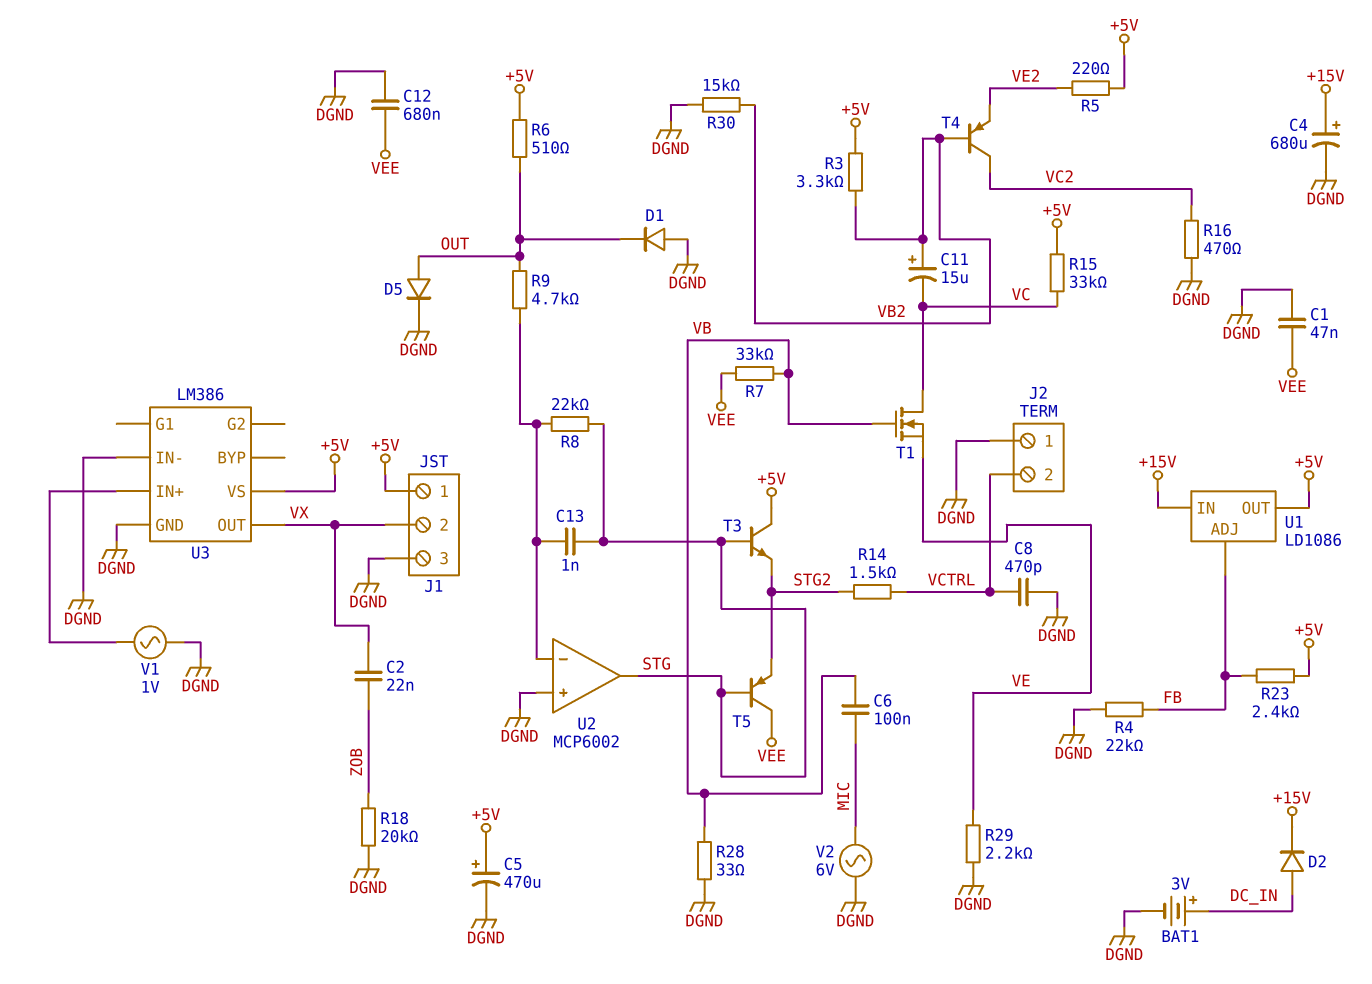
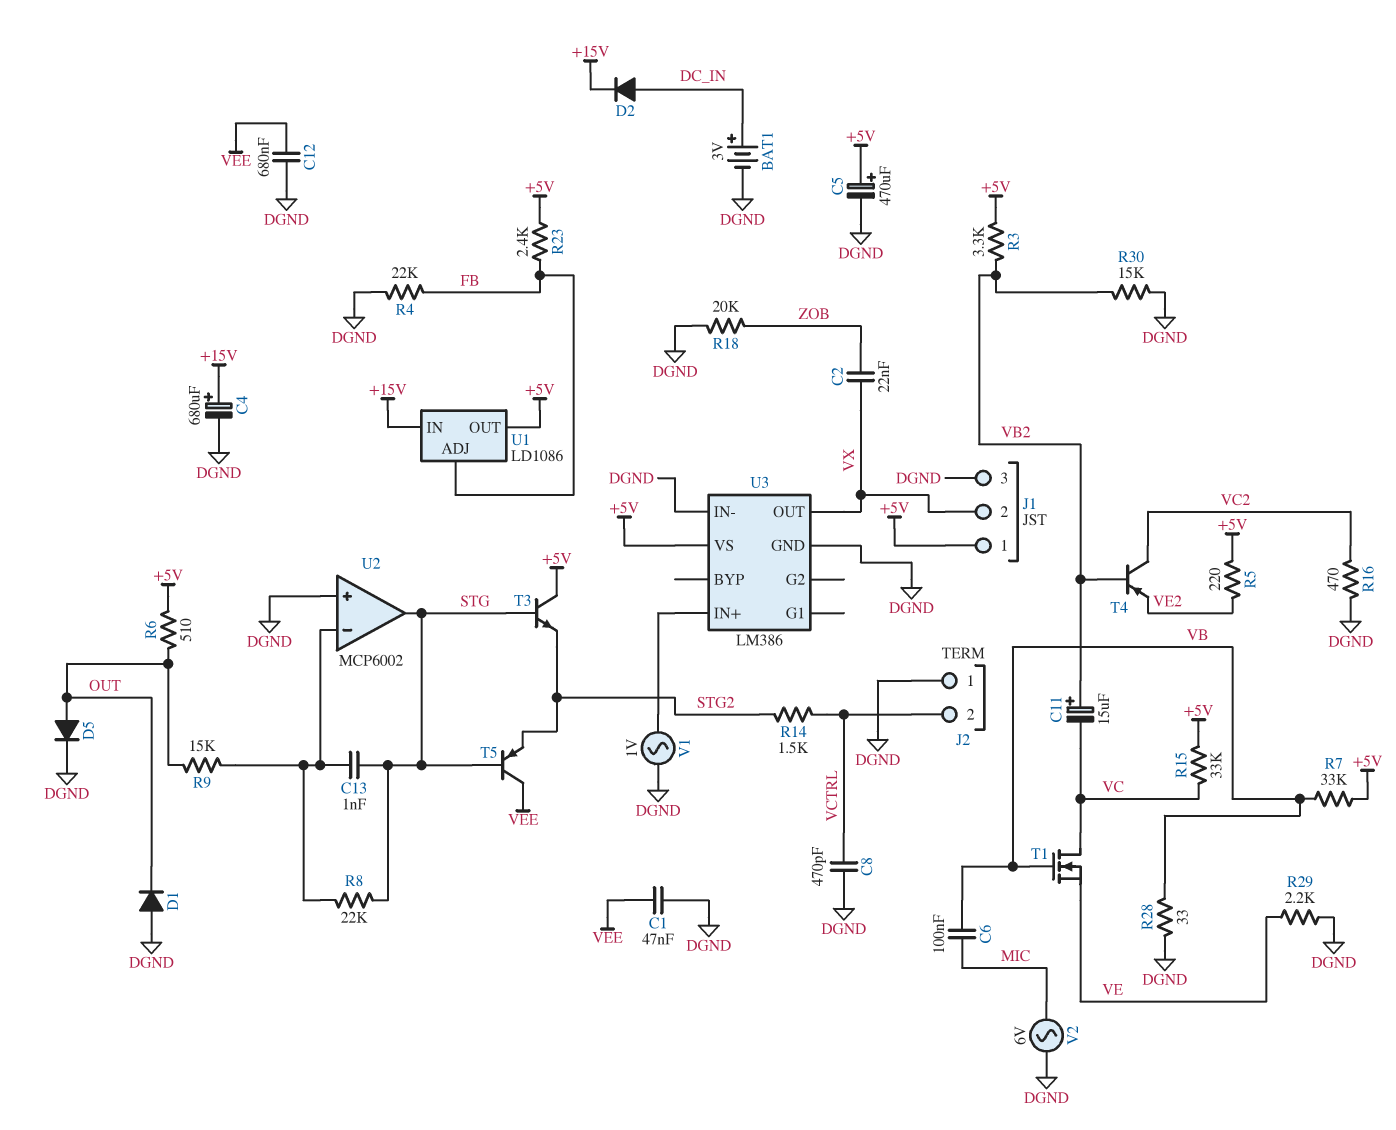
R7: 33k (VB, VEE) -> 33k (+5V, VB)
R9: 4.7k (OUT, U2/in-) -> 15k (OUT, U2/in-)

